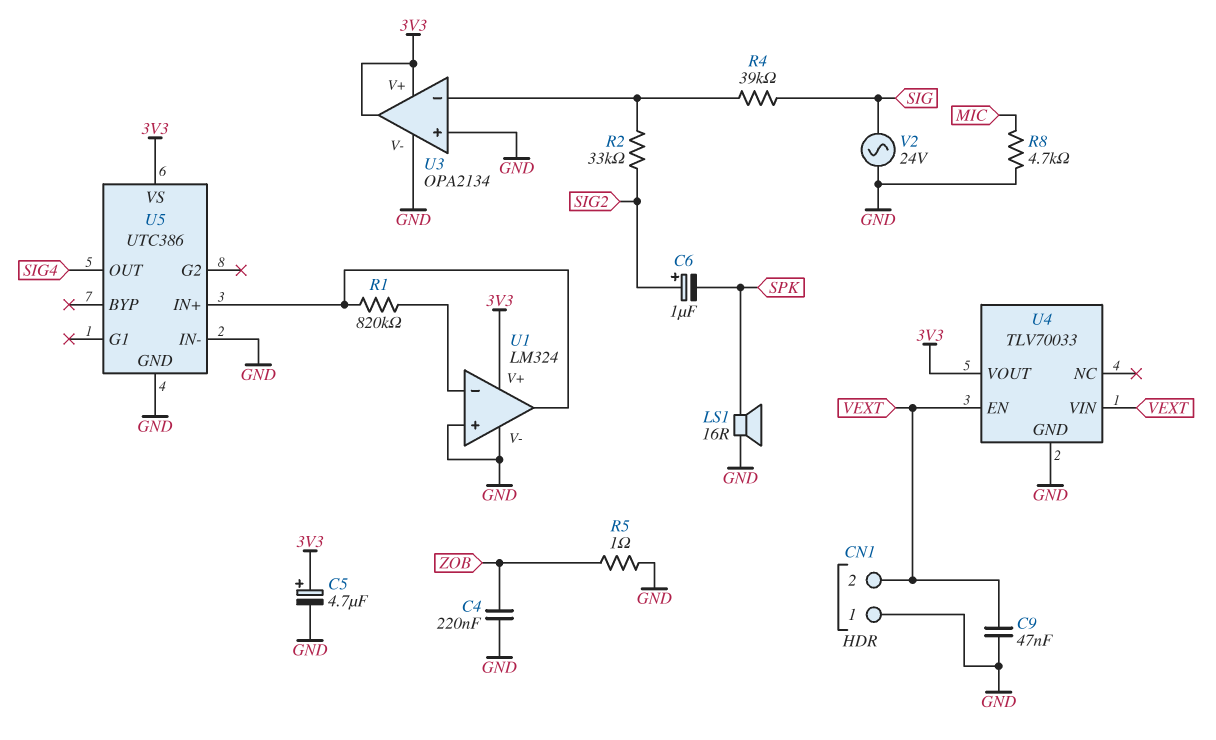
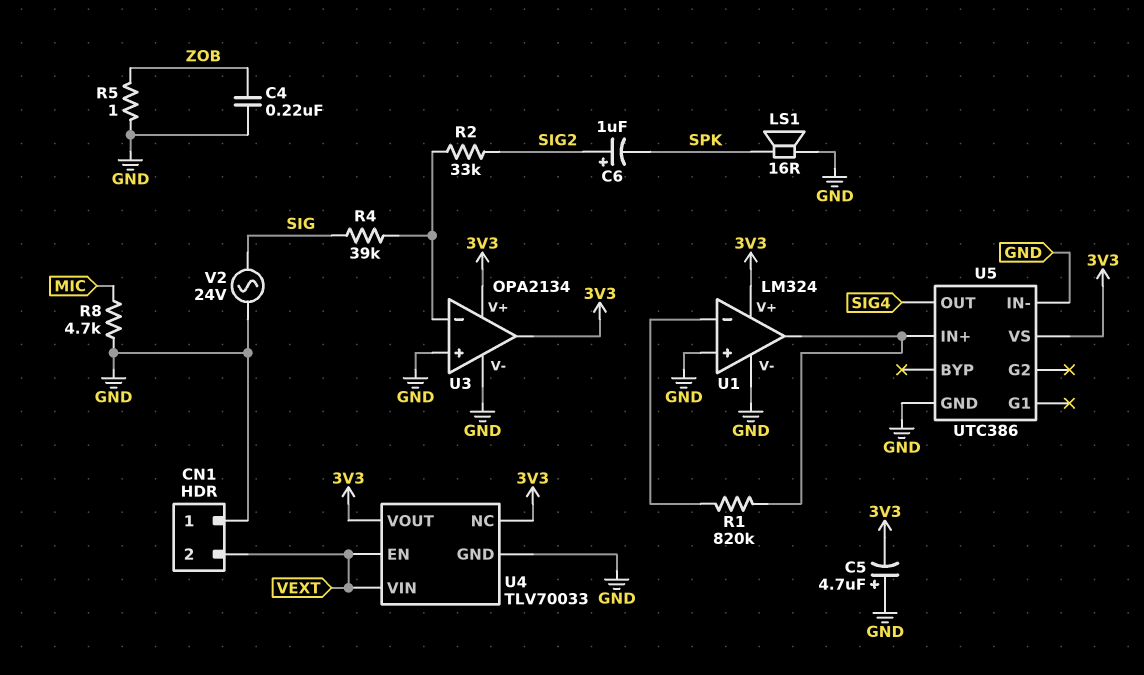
C5: 4.7uF (plus 3V3, minus GND) -> 4.7uF (plus GND, minus 3V3)
C9: 47nF (GND, VEXT) -> none
U4 pin NC: none -> 3V3

